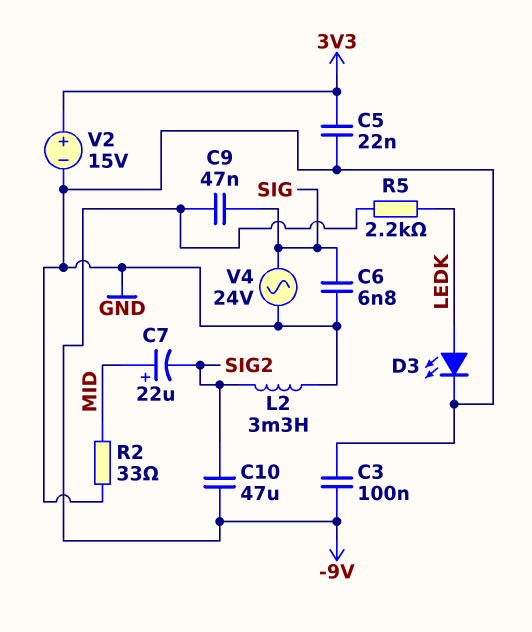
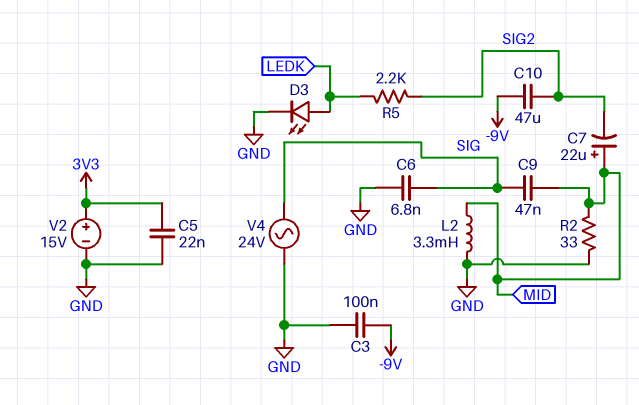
C9: 47nF (-9V, SIG) -> 47nF (MID, SIG)
L2: 3.3mH (GND, SIG2) -> 3.3mH (GND, MID)
R5: 2.2k (-9V, LEDK) -> 2.2k (LEDK, SIG2)

